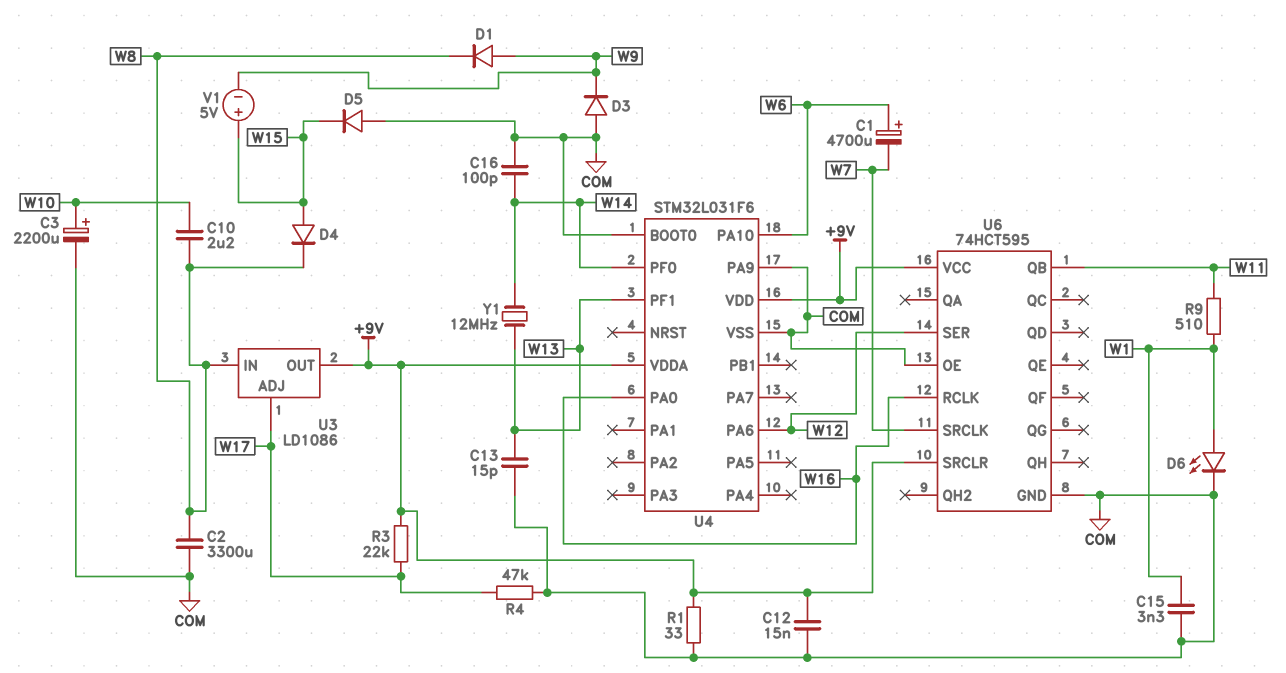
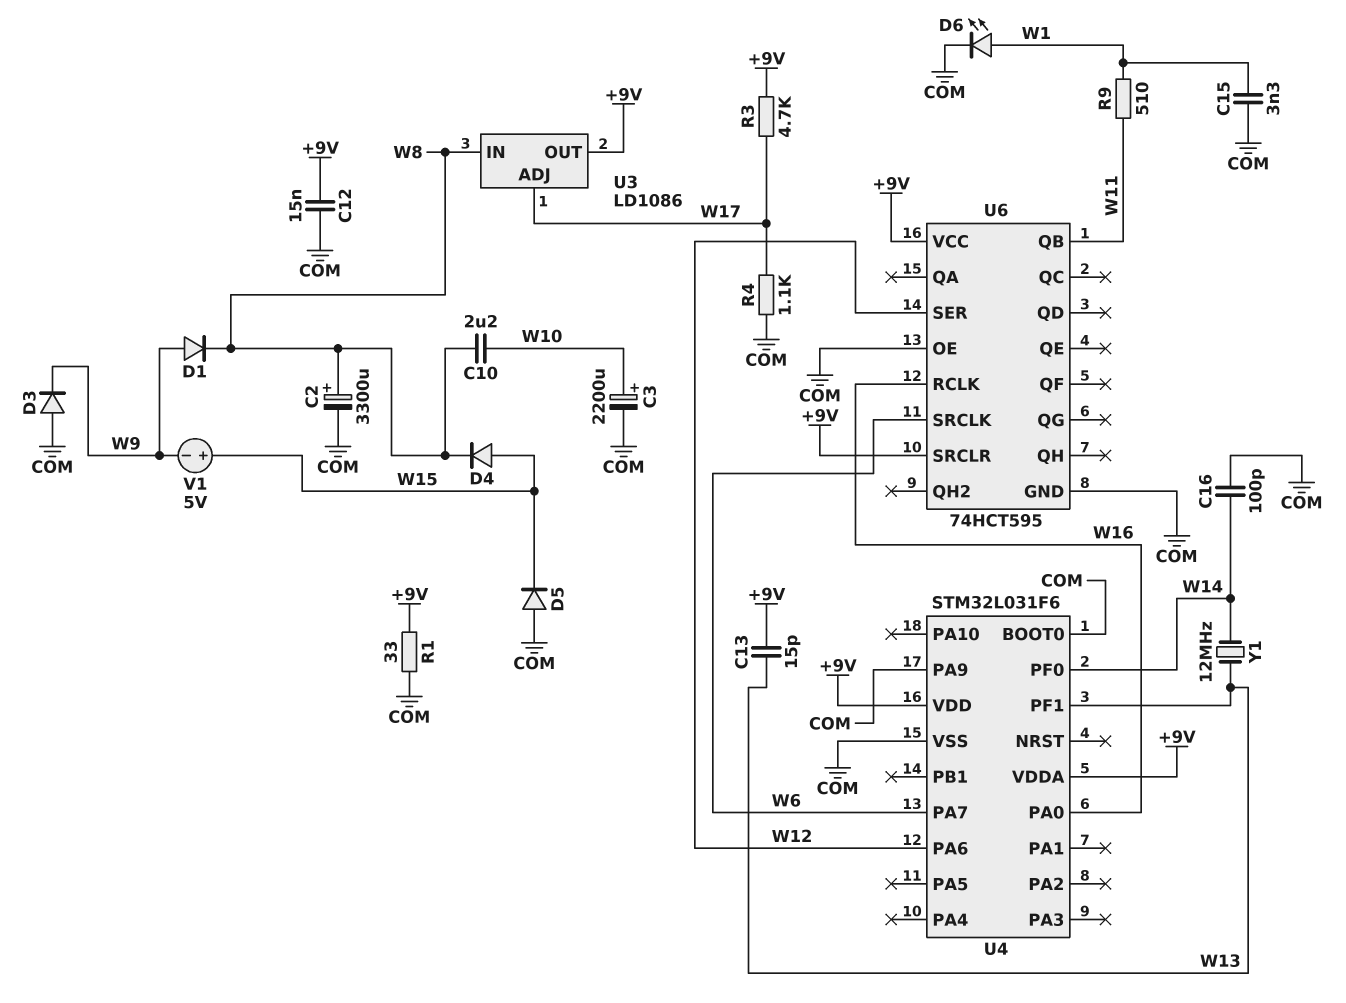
C1: 4700uF (plus W6, minus W7) -> none
C2: 3300uF (COM, W8) -> 3300uF (plus W8, minus COM)
C13: 15pF (COM, W13) -> 15pF (+9V, W13)
R3: 22k (+9V, W17) -> 4.7k (+9V, W17)
R4: 47k (COM, W17) -> 1.1k (COM, W17)
U4 pin PA7: none -> W6
U4 pin PA10: W6 -> none
U6 pin SRCLK: W7 -> W6

